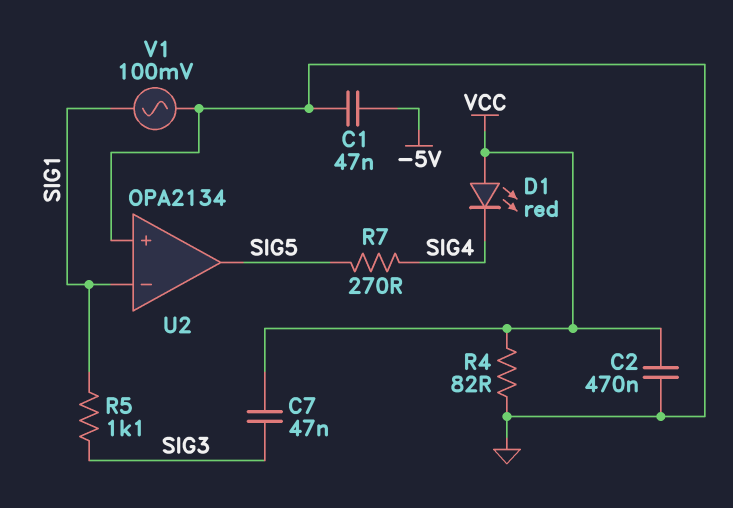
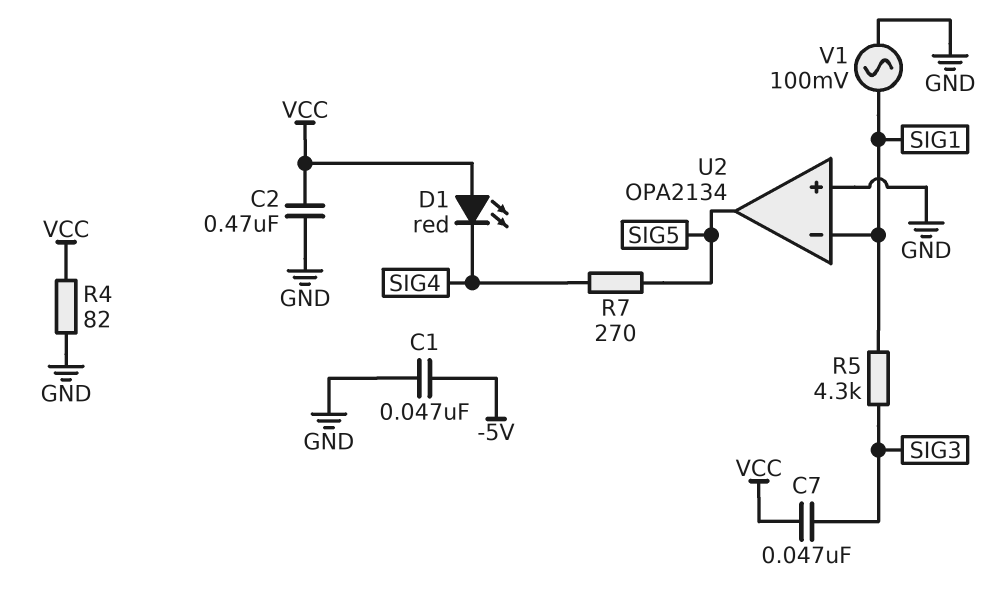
R5: 1.1k (SIG1, SIG3) -> 4.3k (SIG1, SIG3)

